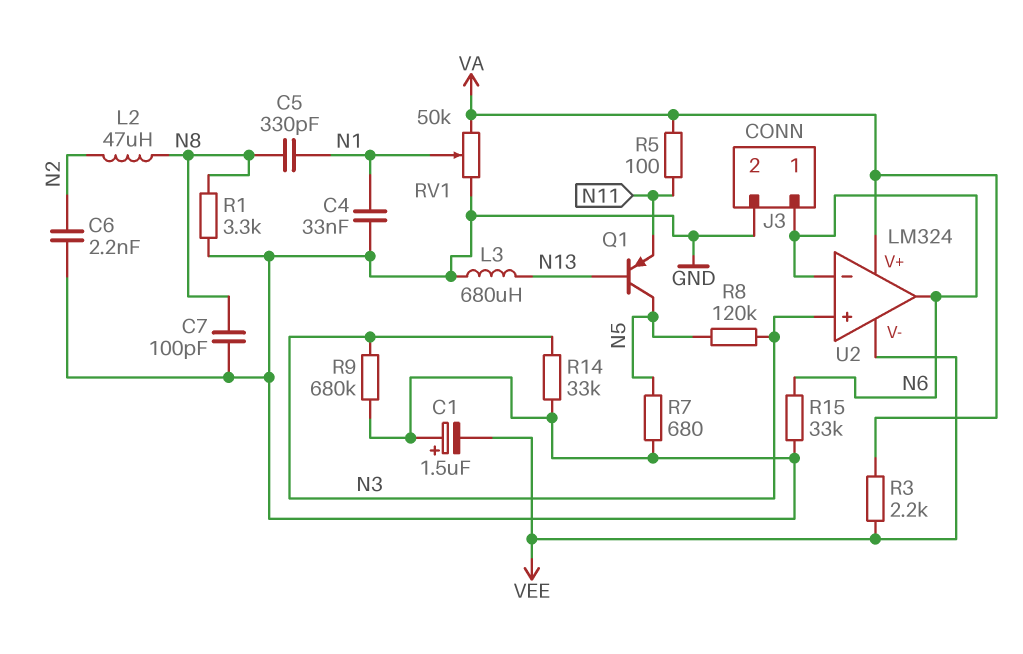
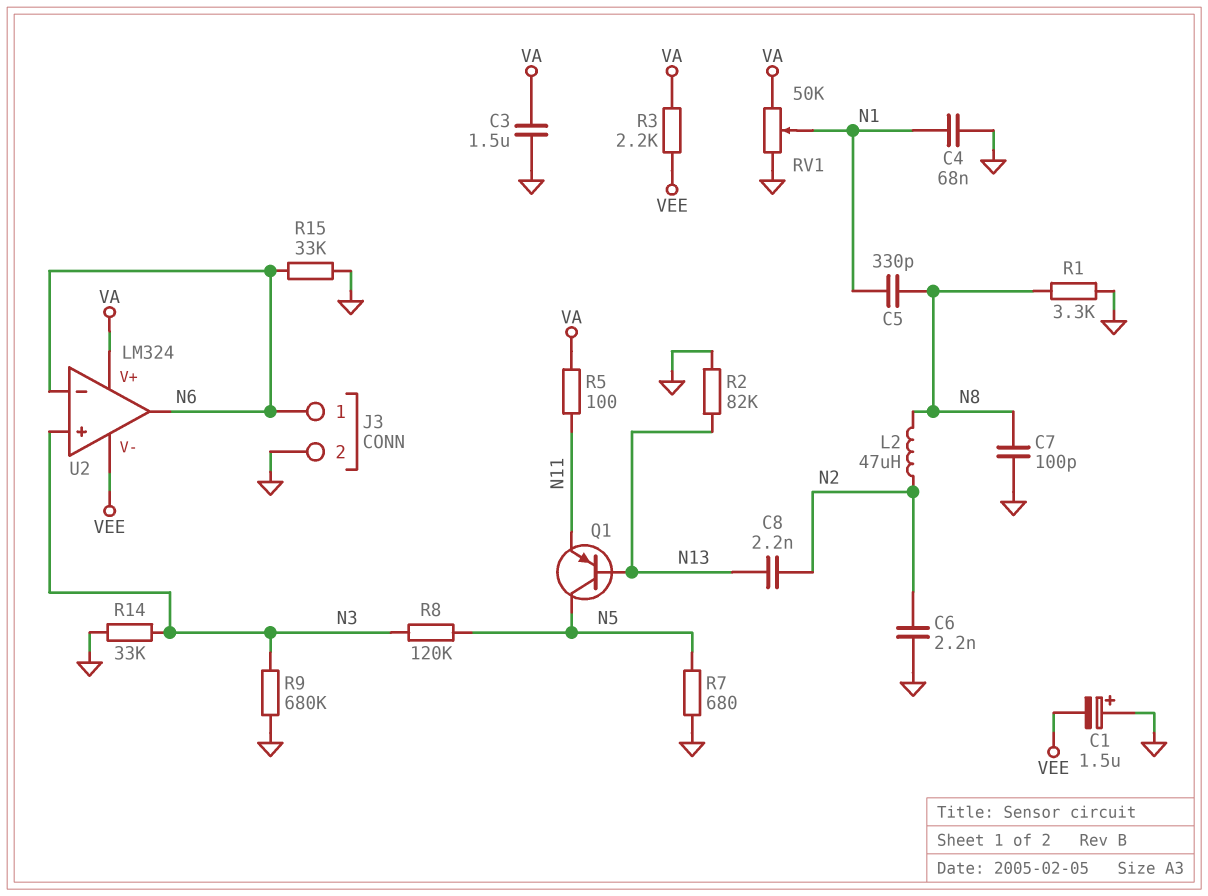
C3: none -> 1.5uF (GND, VA)
C4: 33nF (GND, N1) -> 68nF (GND, N1)
C8: none -> 2.2nF (N2, N13)
L3: 680uH (GND, N13) -> none
R2: none -> 82k (GND, N13)

